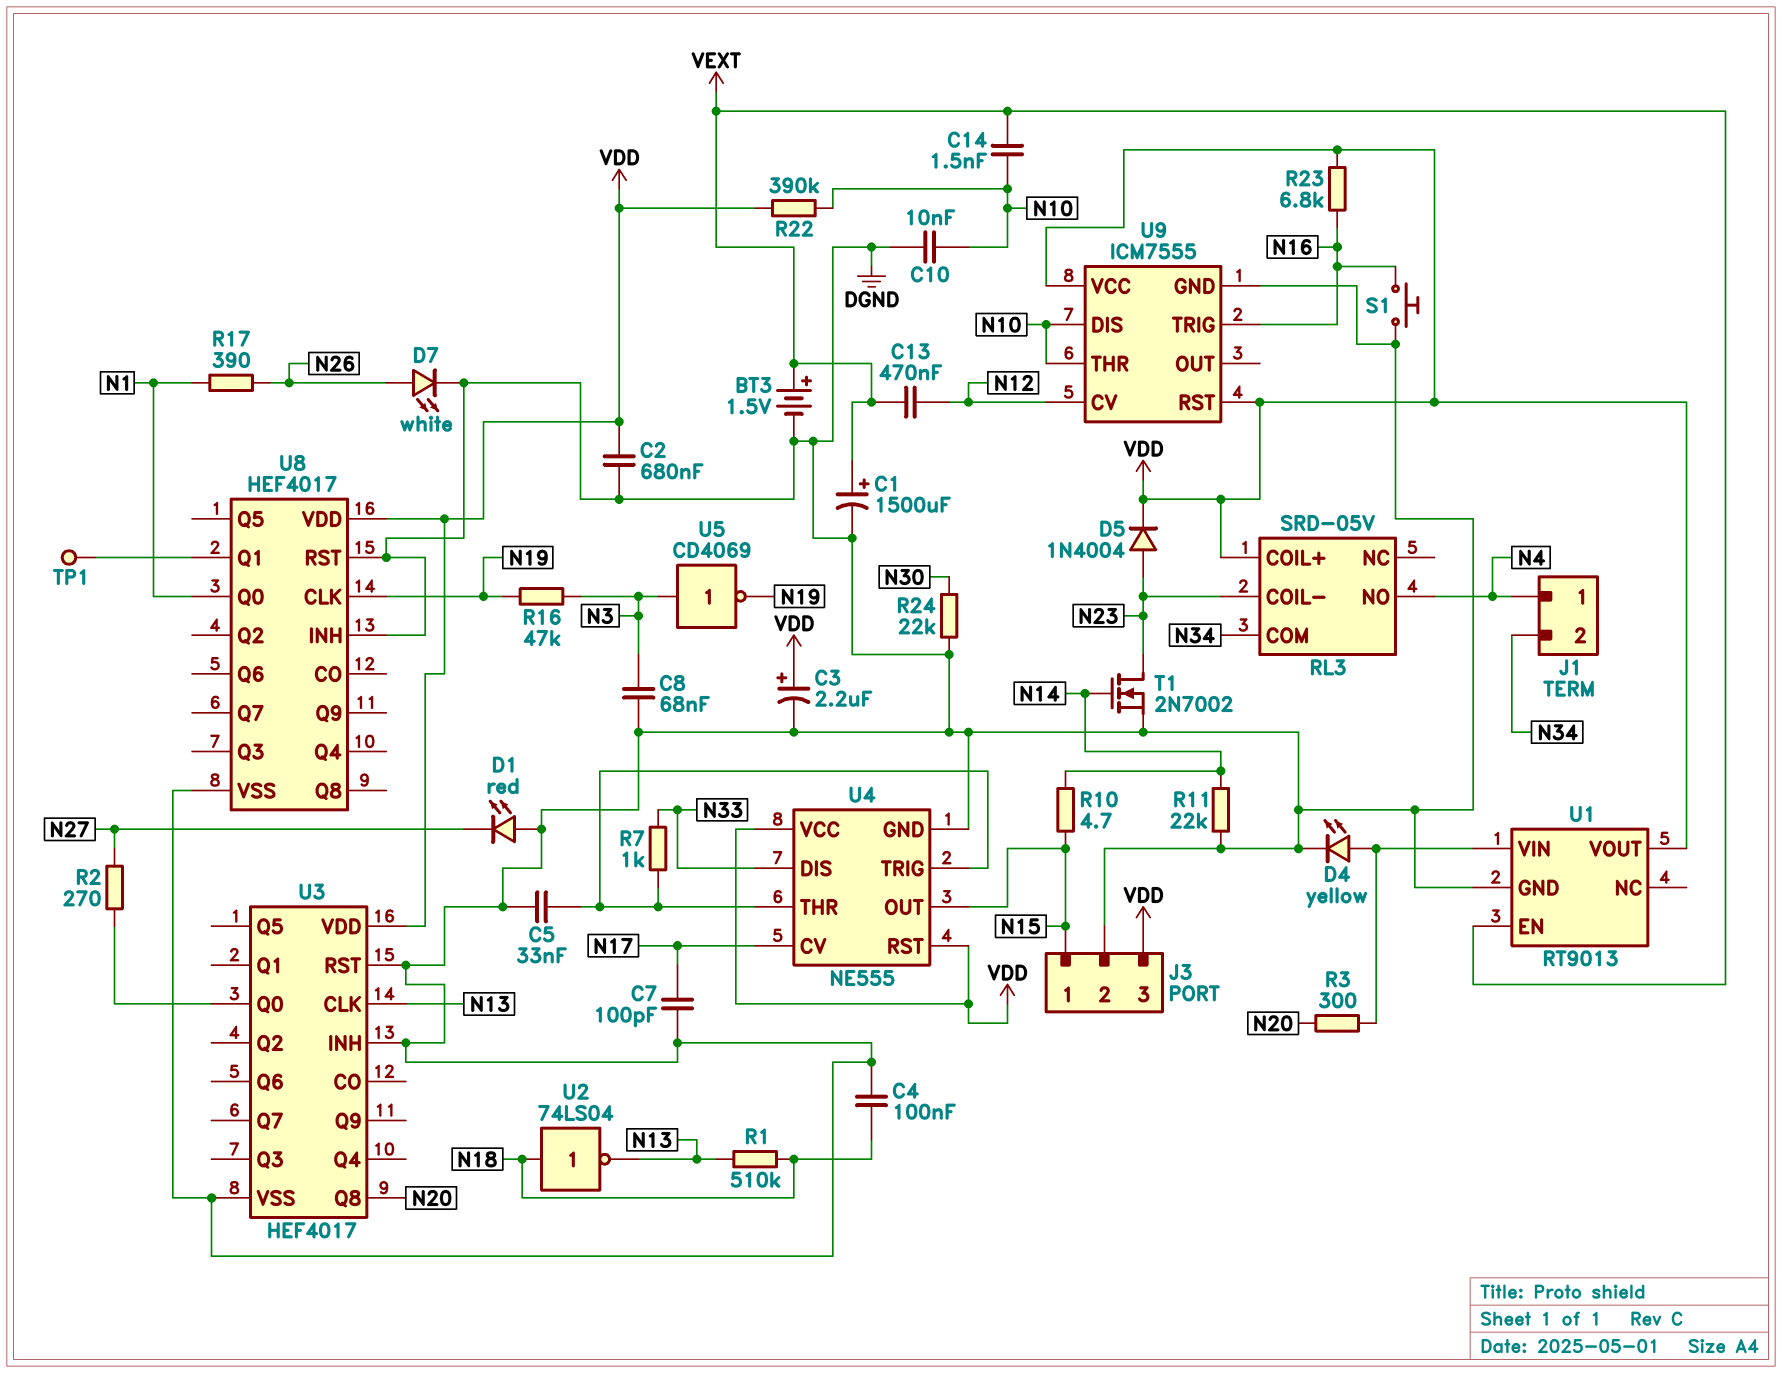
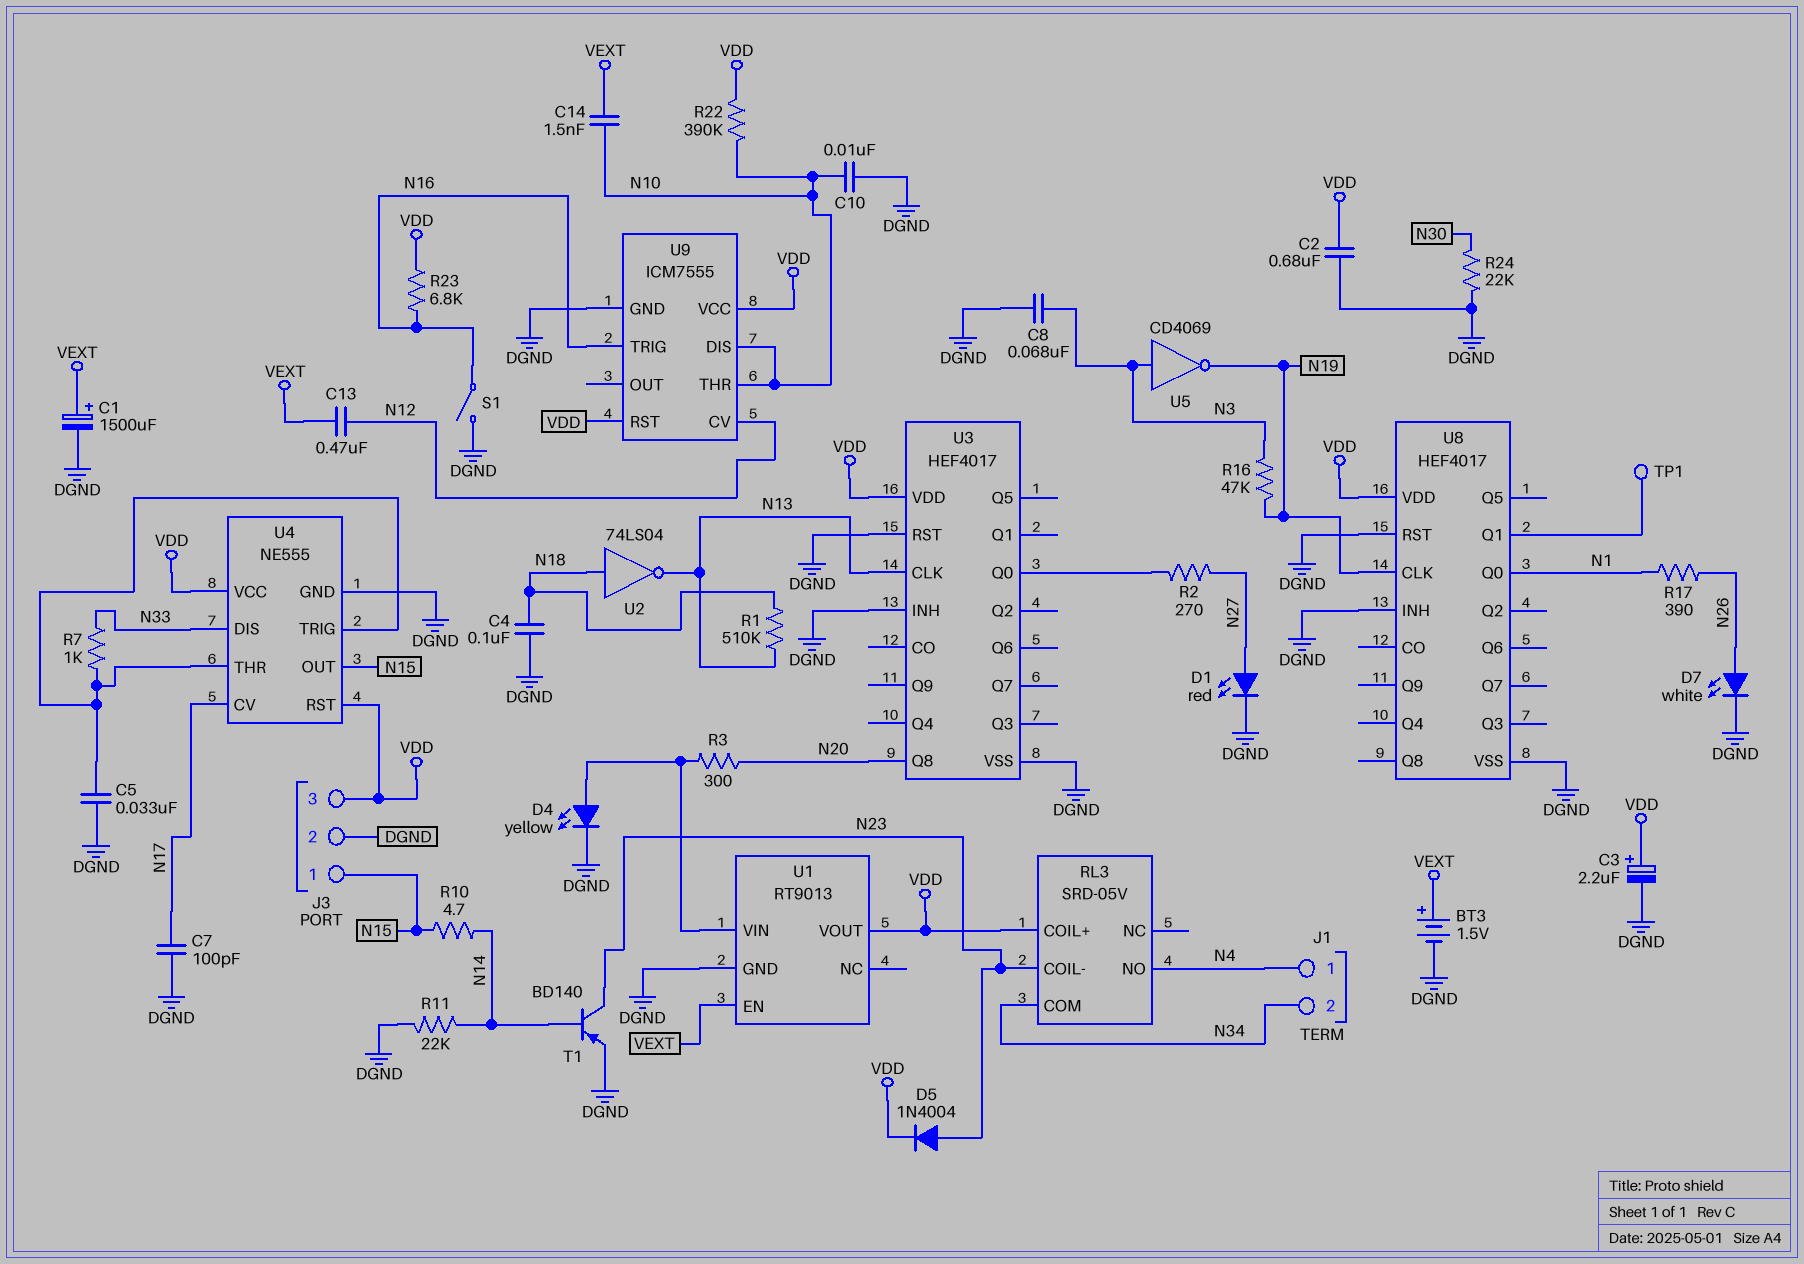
D1: LED red (A DGND, K N27) -> LED red (A N27, K DGND)
S1: button (DGND, N16) -> switch (DGND, N16)
T1: NMOS 2N7002 (G N14, D N23, S DGND) -> PNP BD140 (B N14, C N23, E DGND)

